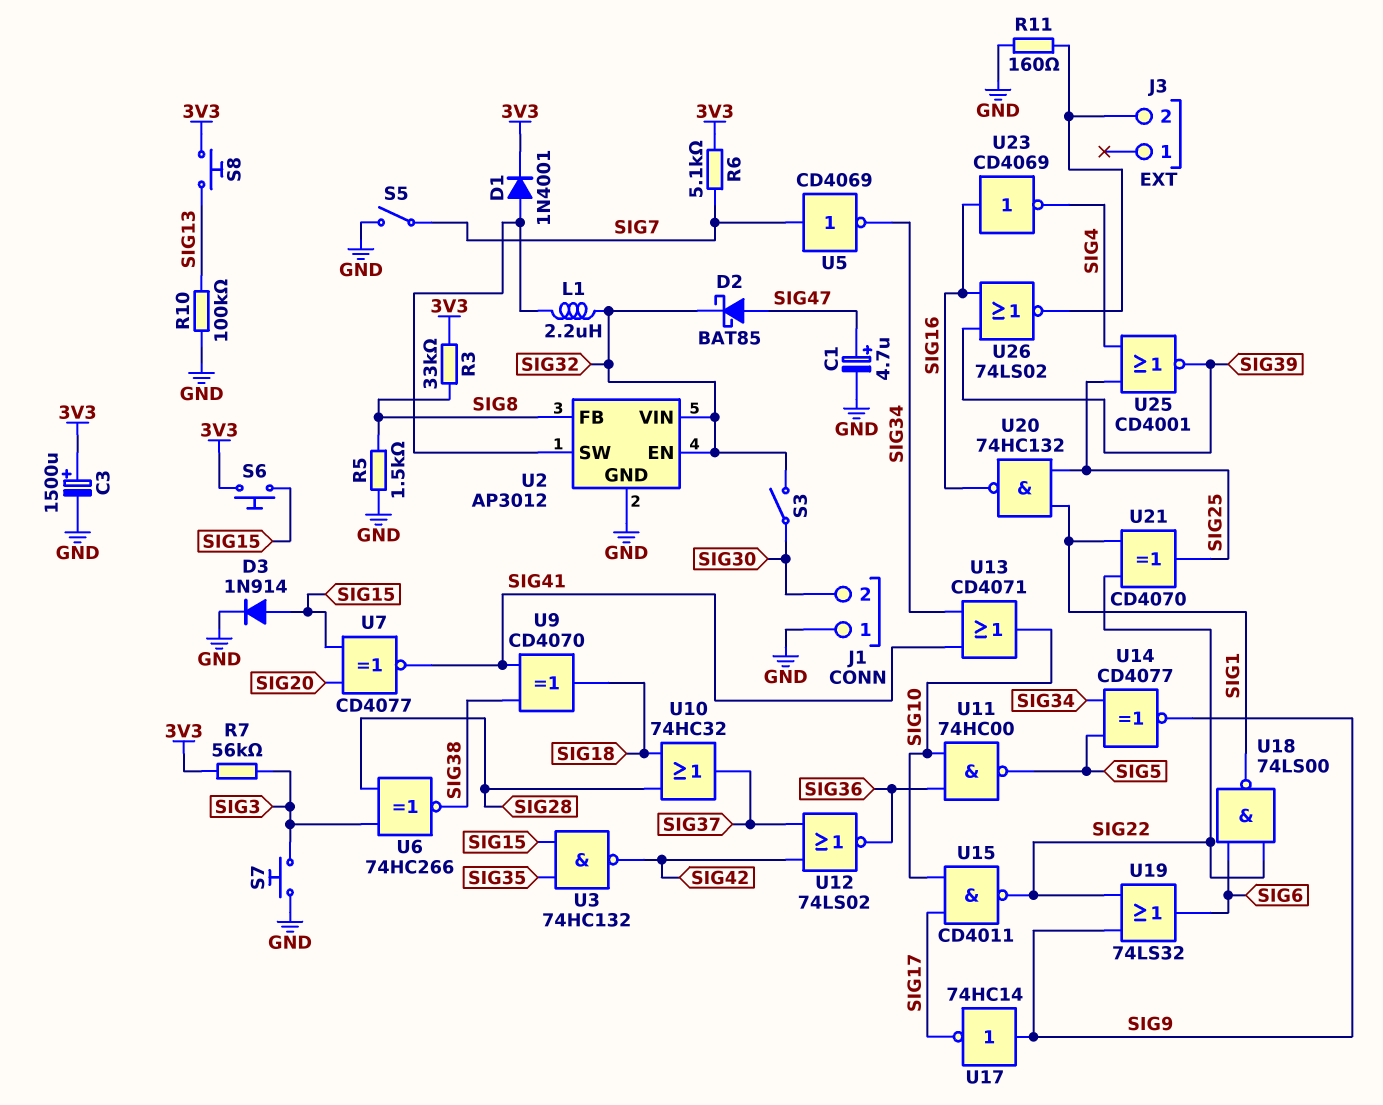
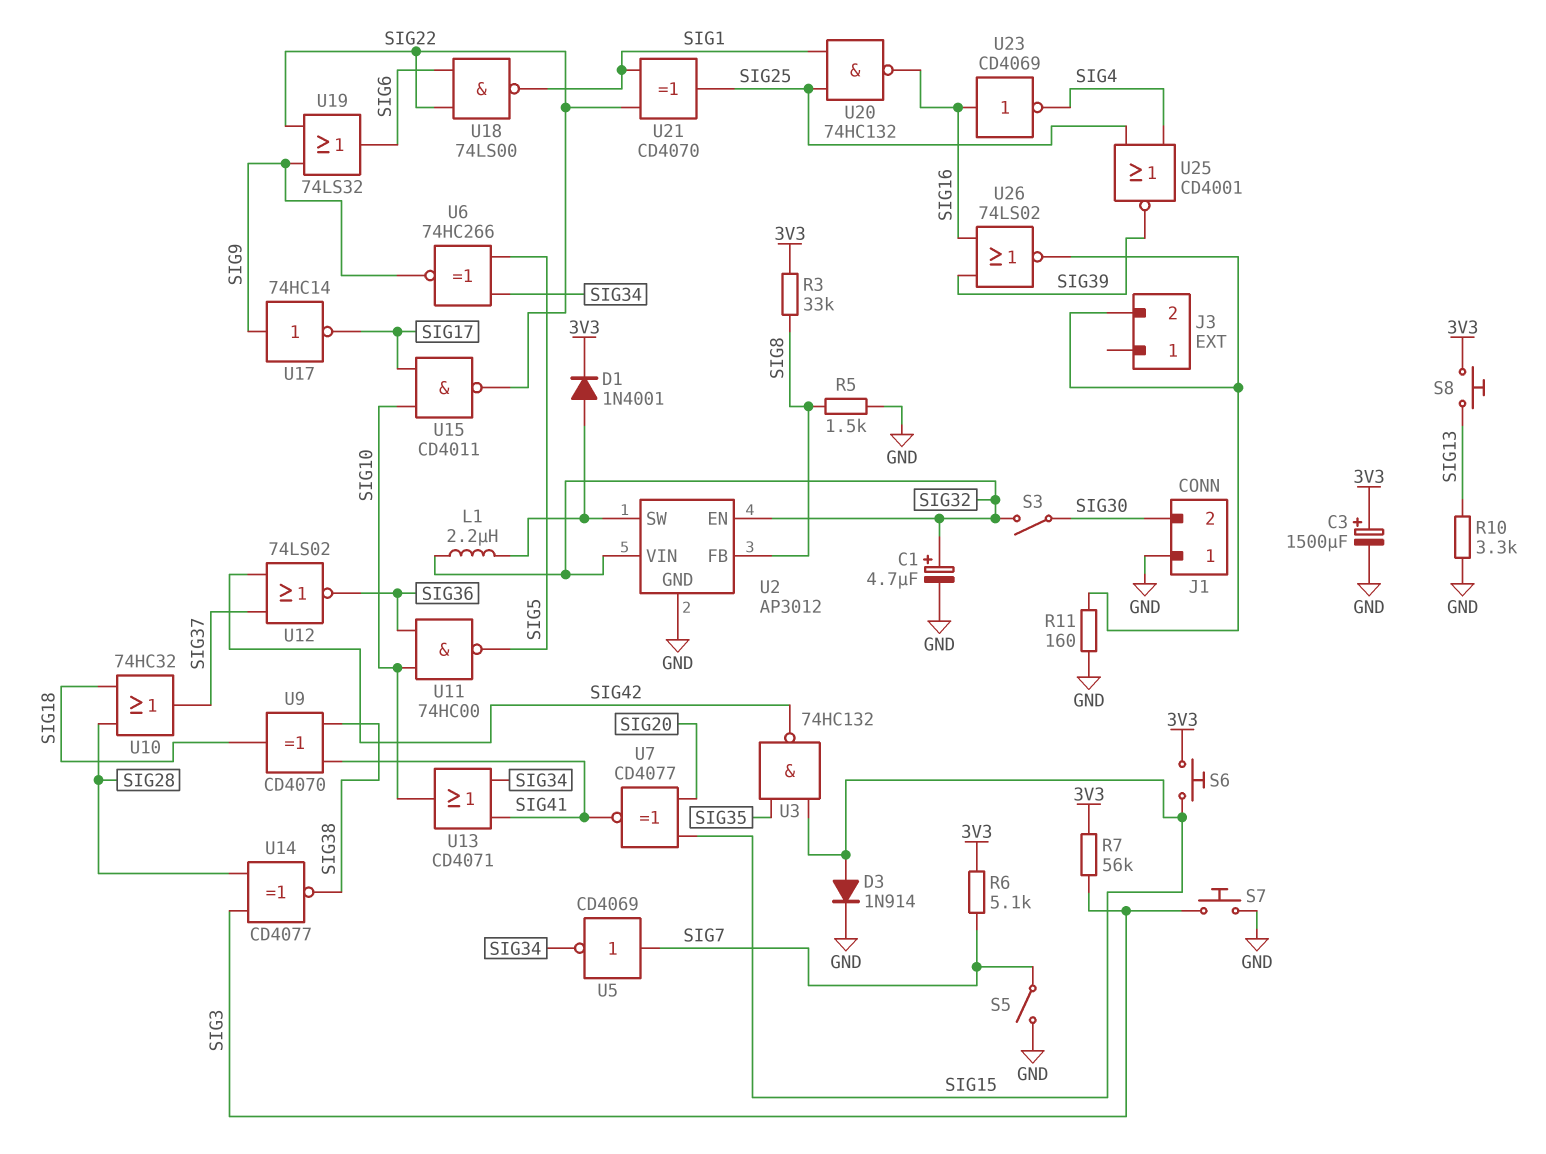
C1: 4.7uF (plus SIG47, minus GND) -> 4.7uF (plus SIG32, minus GND)
D2: schottky BAT85 (A SIG47, K SIG32) -> none
R10: 100k (GND, SIG13) -> 3.3k (GND, SIG13)
U6: XNOR 74HC266 (in SIG3, in SIG28, out SIG38) -> XNOR 74HC266 (in SIG5, in SIG34, out SIG9)
U14: XNOR CD4077 (in SIG5, in SIG34, out SIG9) -> XNOR CD4077 (in SIG3, in SIG28, out SIG38)

